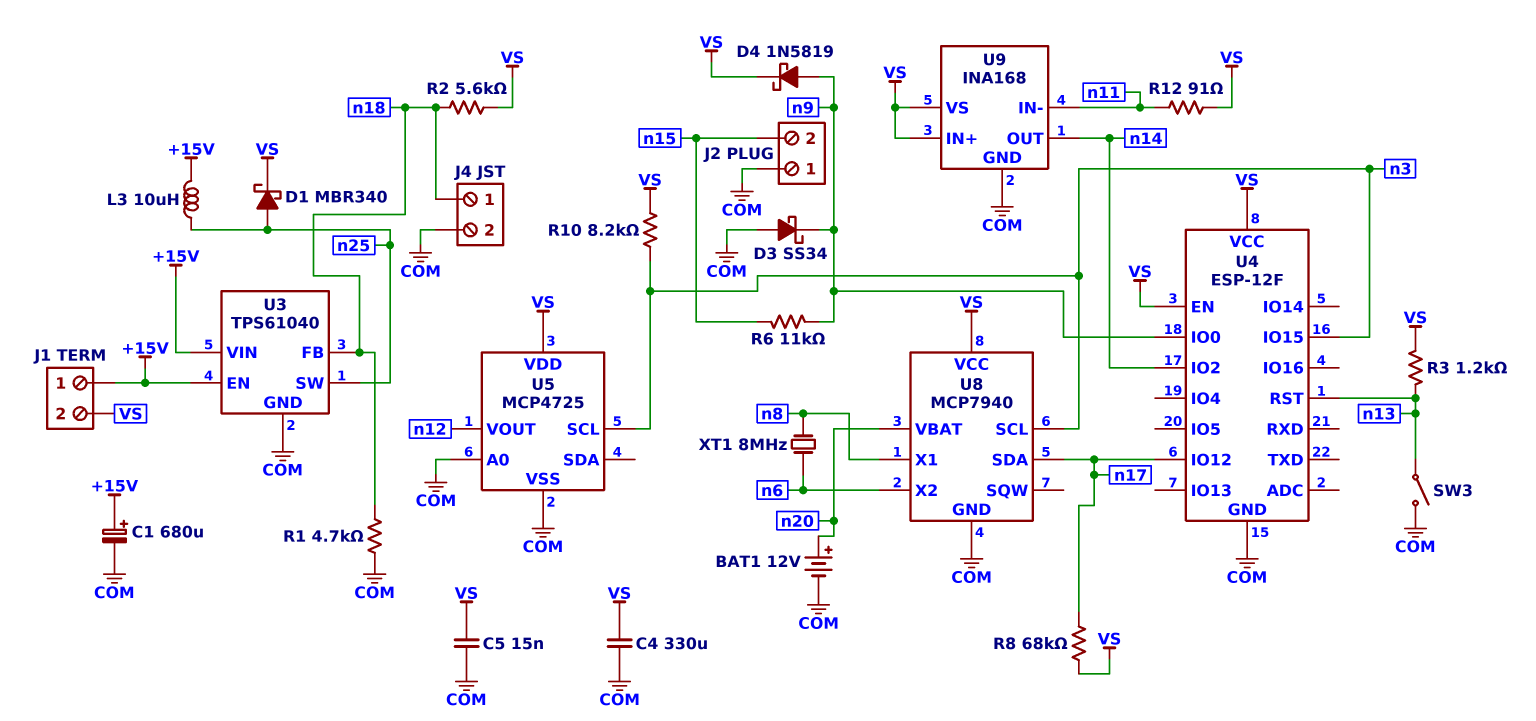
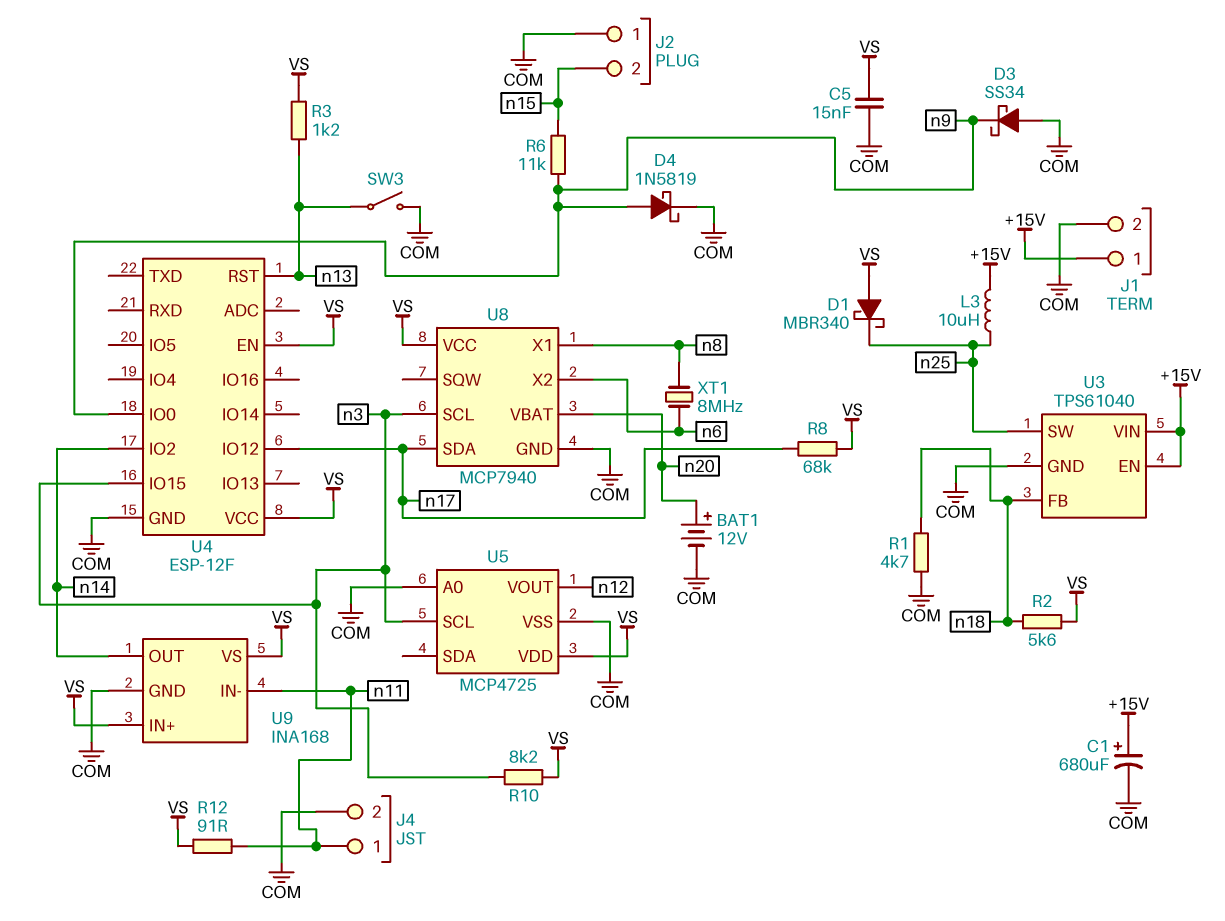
C4: 330uF (COM, VS) -> none
D1: schottky MBR340 (A n25, K VS) -> schottky MBR340 (A VS, K n25)
D4: schottky 1N5819 (A n9, K VS) -> schottky 1N5819 (A n9, K COM)
J1 pin 2: VS -> COM
J4 pin 1: n18 -> n11

